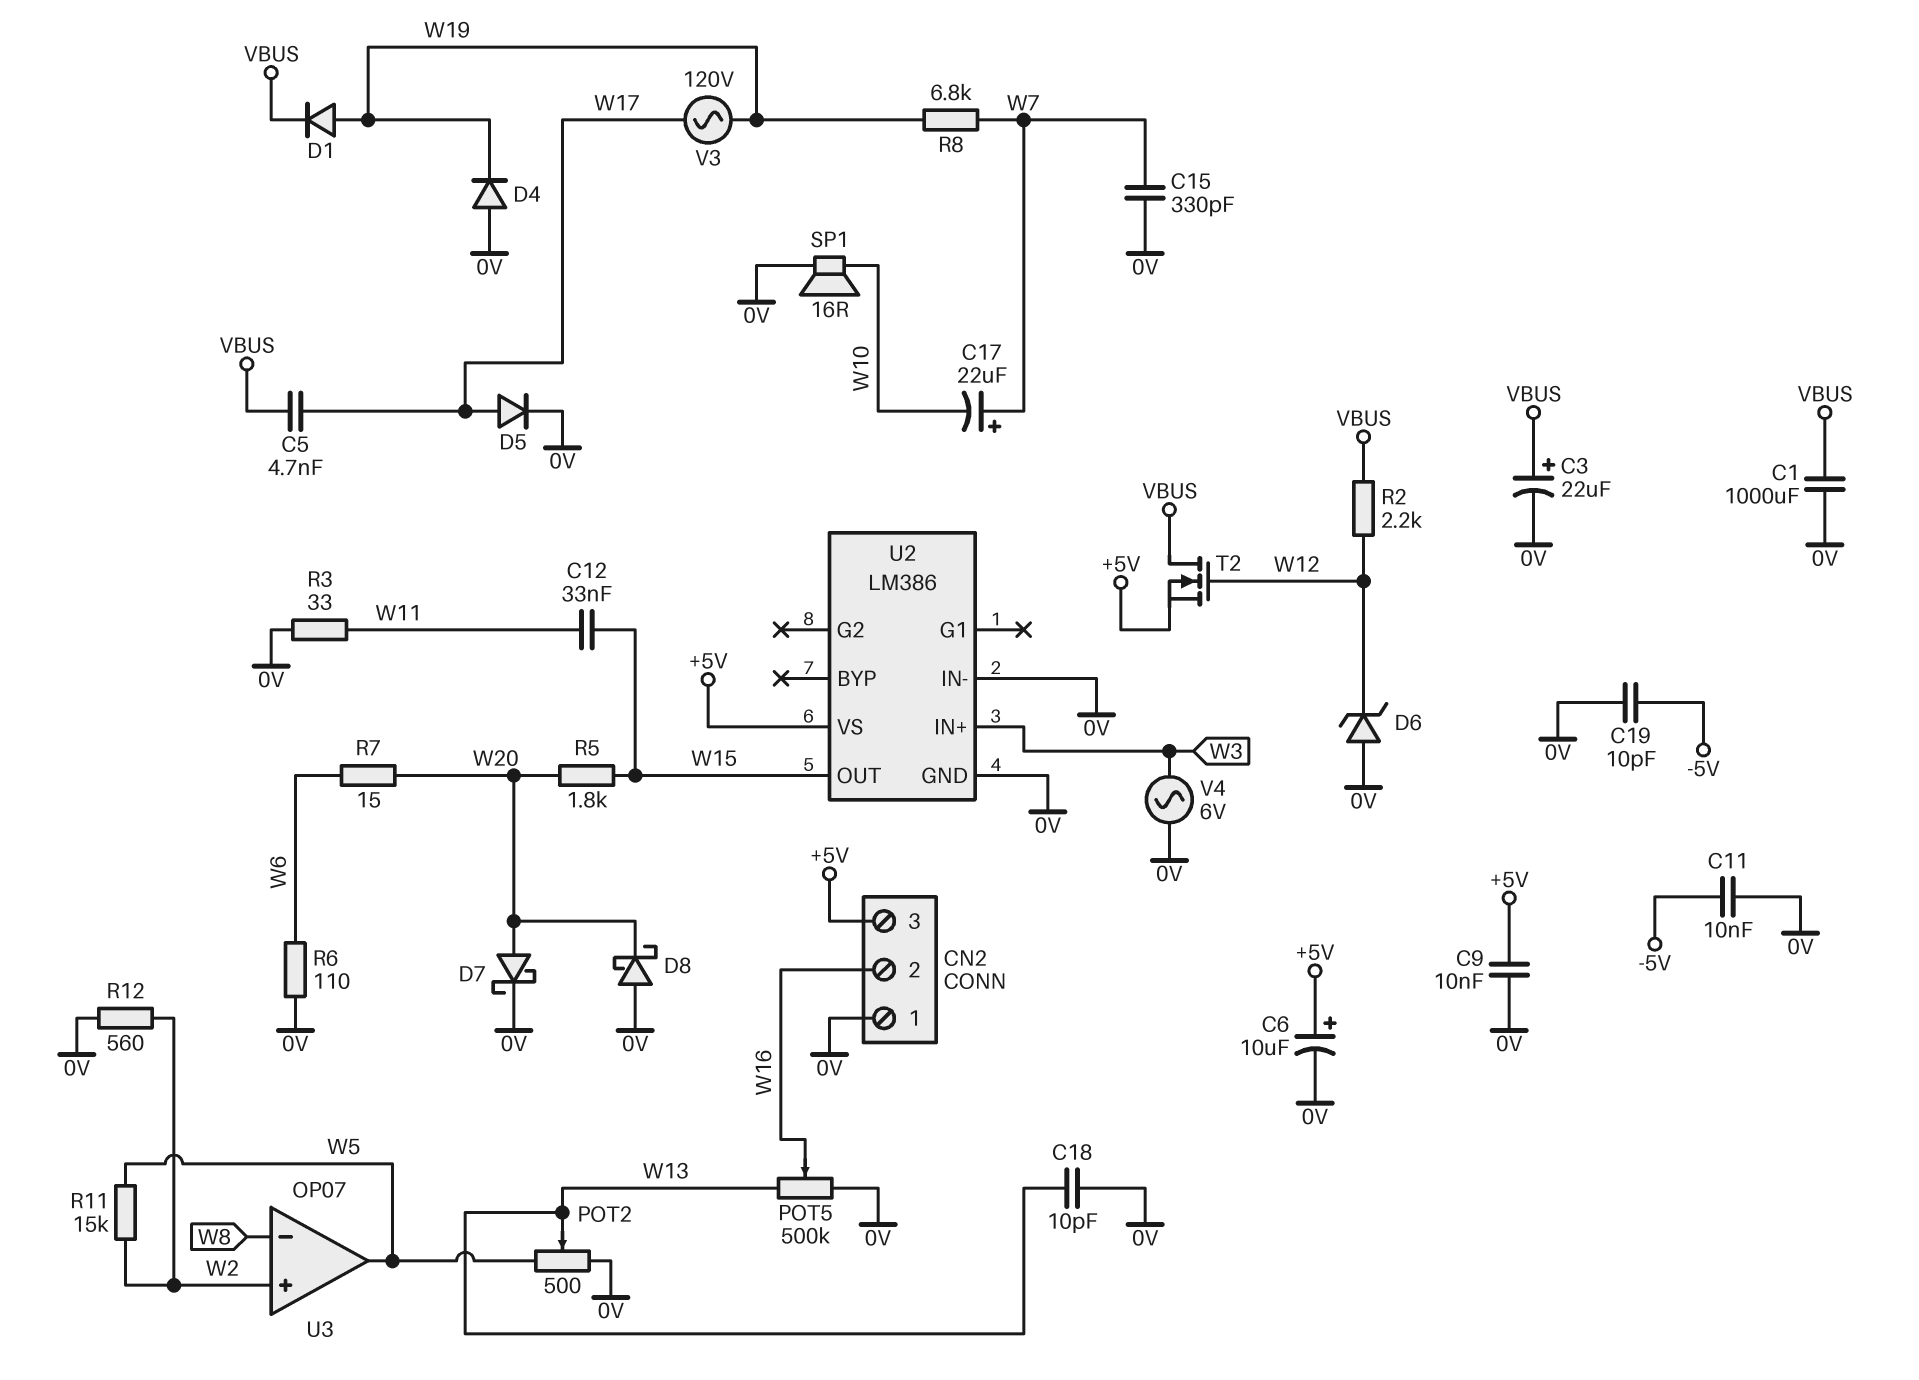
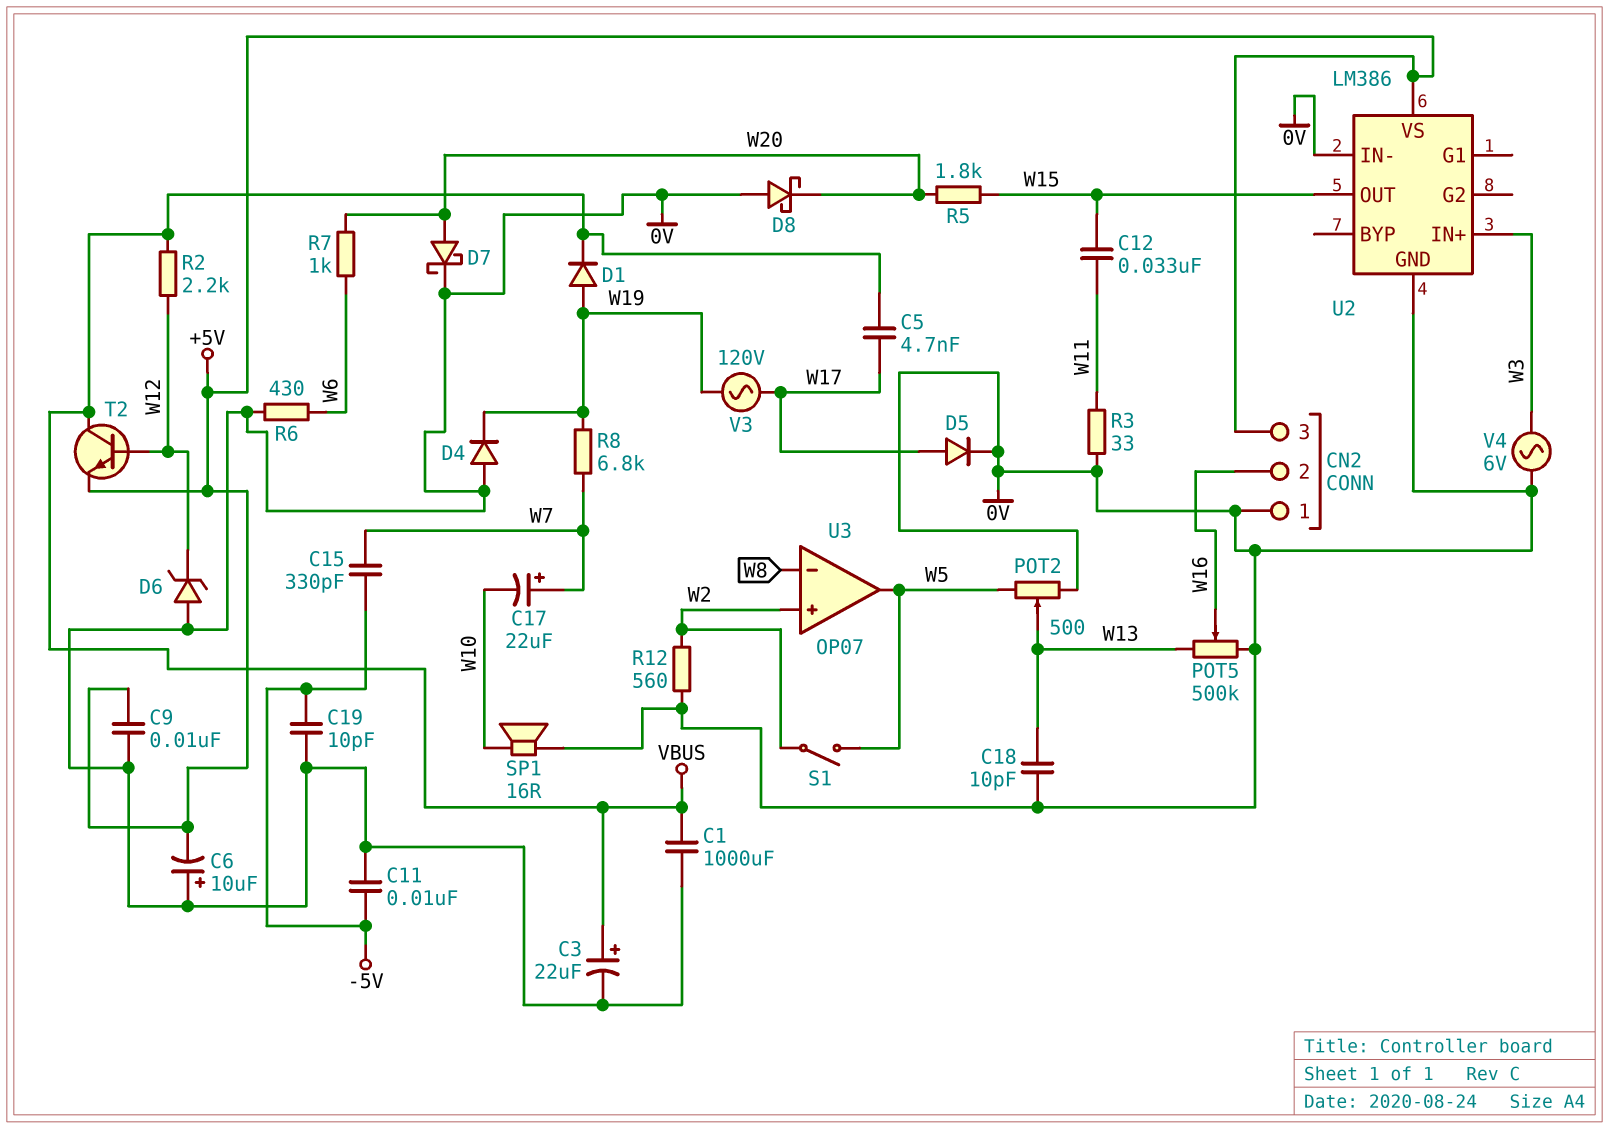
C6: 10uF (plus +5V, minus 0V) -> 10uF (plus 0V, minus +5V)
C15: 330pF (0V, W7) -> 330pF (-5V, W7)
R6: 110 (0V, W6) -> 430 (0V, W6)
R7: 15 (W6, W20) -> 1k (W6, W20)
R11: 15k (W2, W5) -> none
S1: none -> switch (W2, W5)
T2: NMOS (G W12, D VBUS, S +5V) -> NPN (B W12, C VBUS, E +5V)

